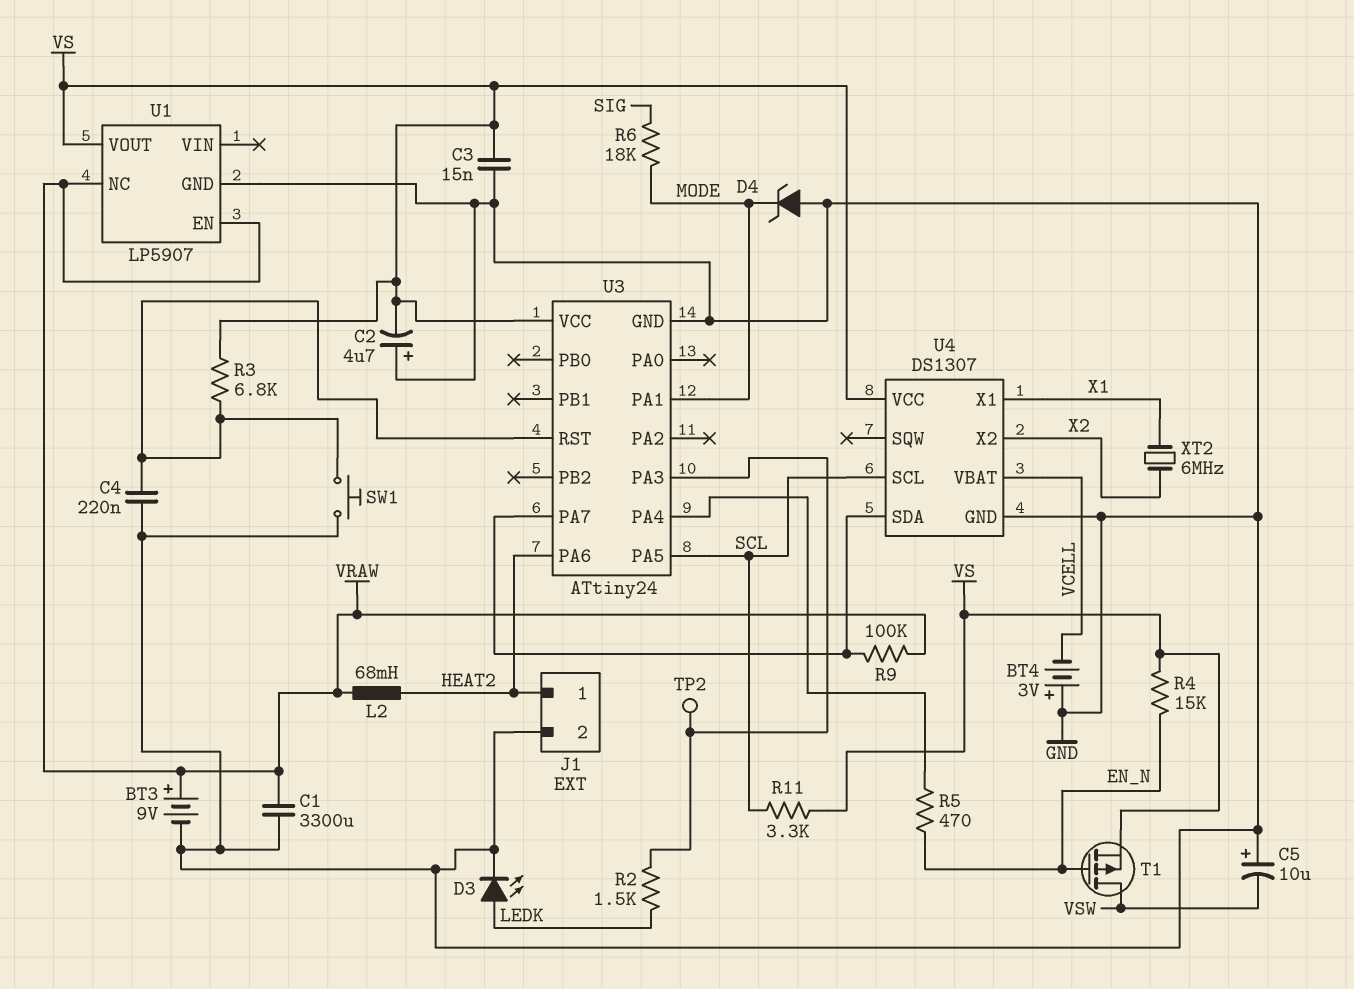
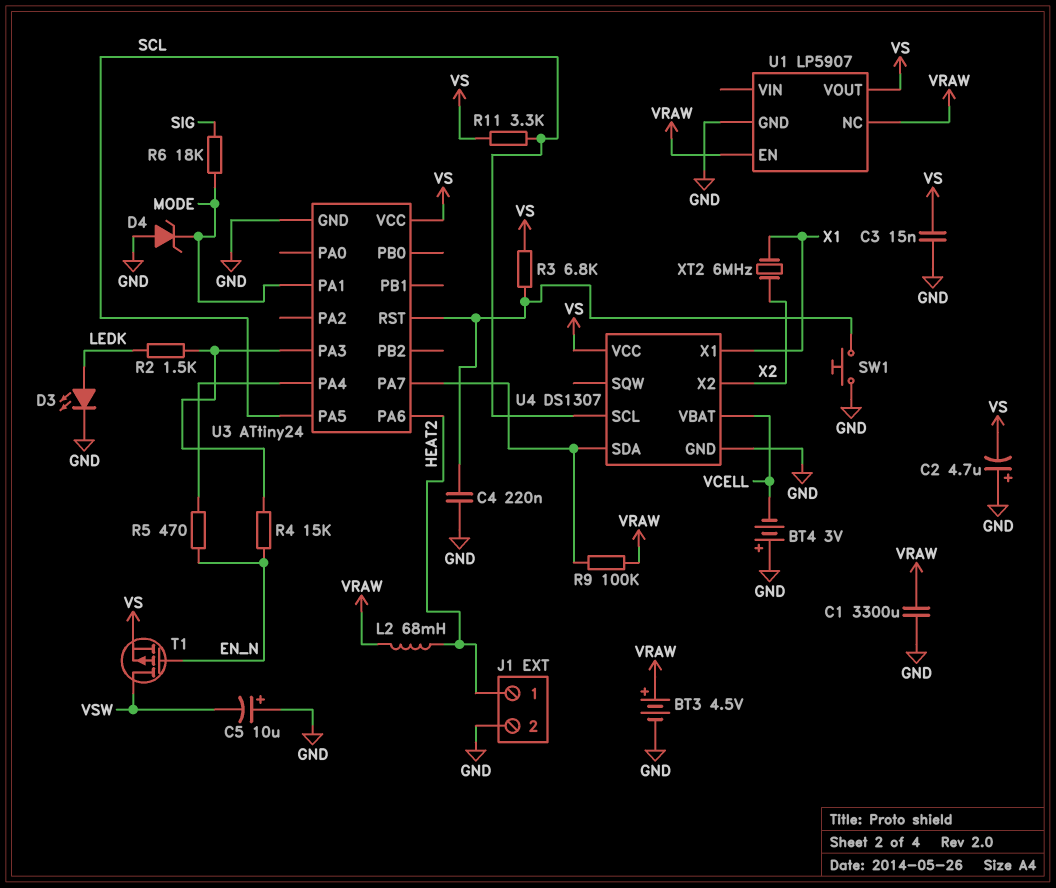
BT3: 9V (plus VRAW, minus GND) -> 4.5V (plus VRAW, minus GND)
R4: 15k (EN_N, VS) -> 15k (EN_N, U3/PA3)
TP2: test point (U3/PA3) -> none

